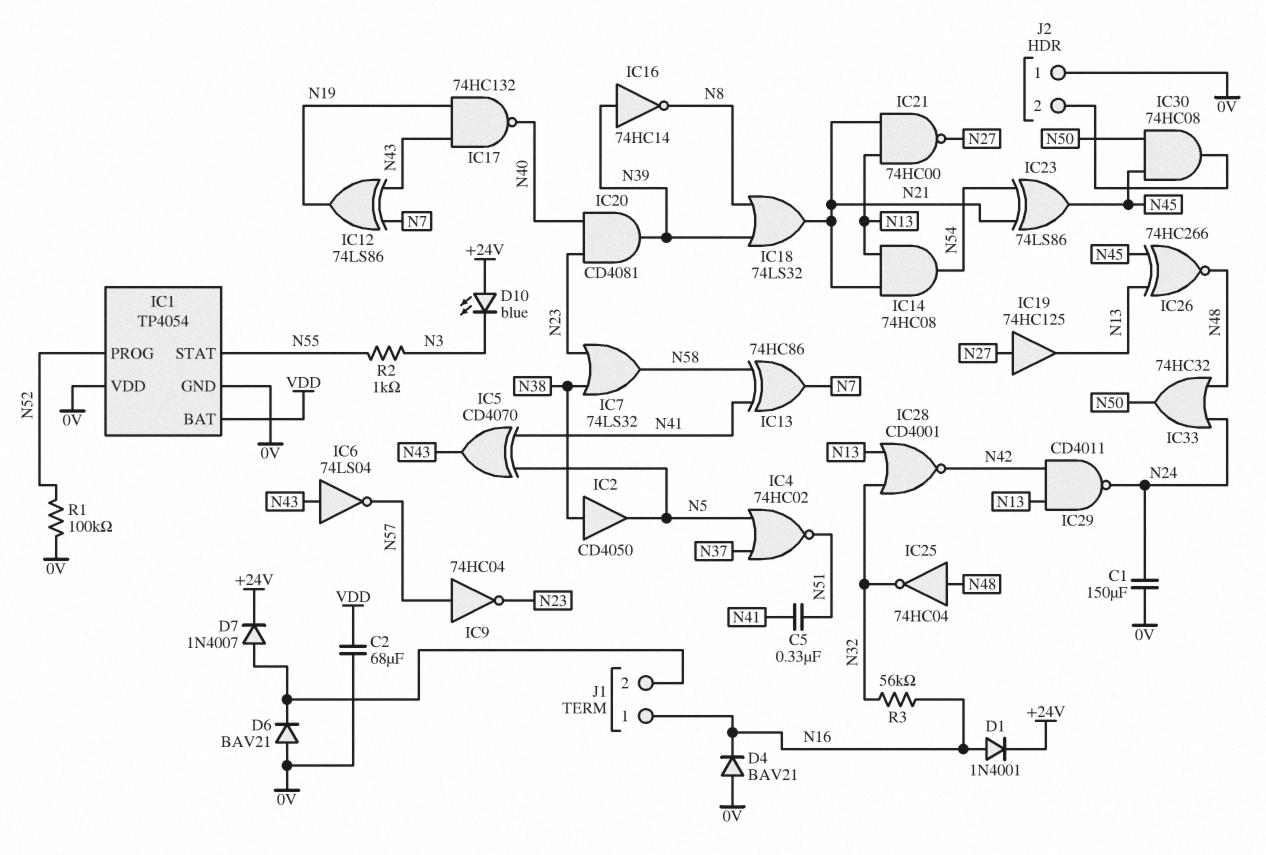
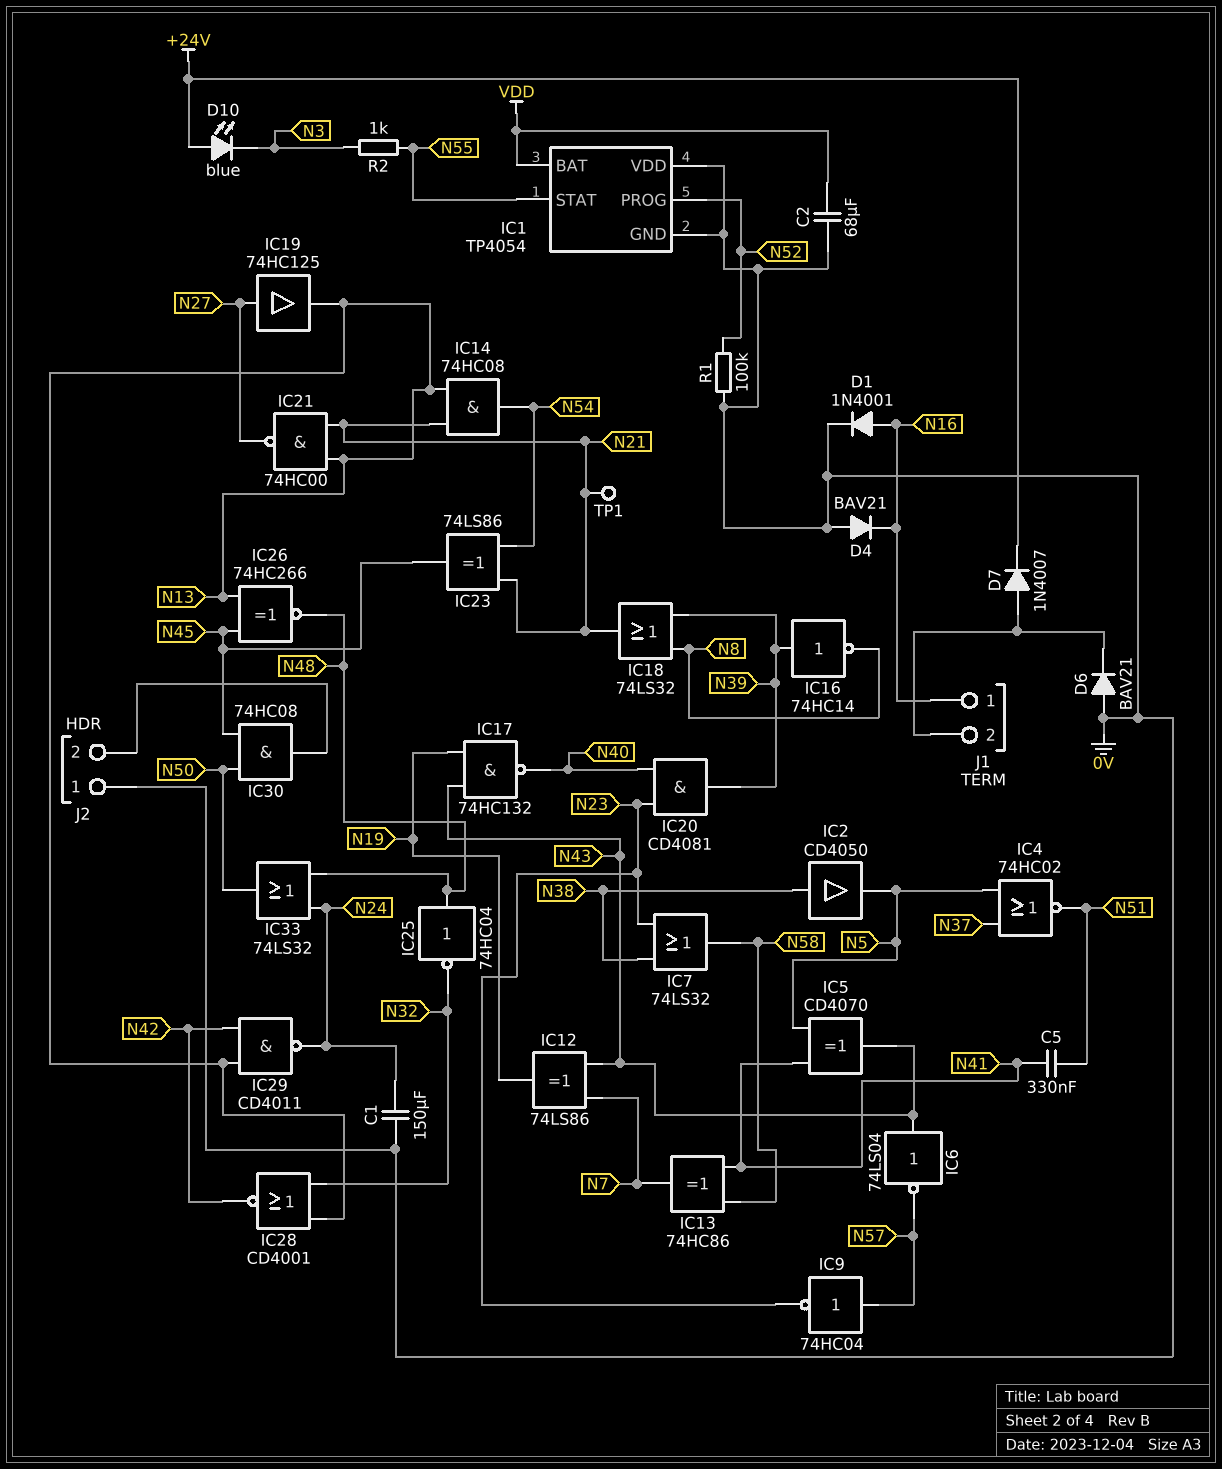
D1: diode 1N4001 (A N16, K +24V) -> diode 1N4001 (A N16, K 0V)
IC33: OR 74HC32 (in N24, in N48, out N50) -> OR 74LS32 (in N24, in N48, out N50)
R3: 56k (N16, N32) -> none
TP1: none -> test point (N21)

